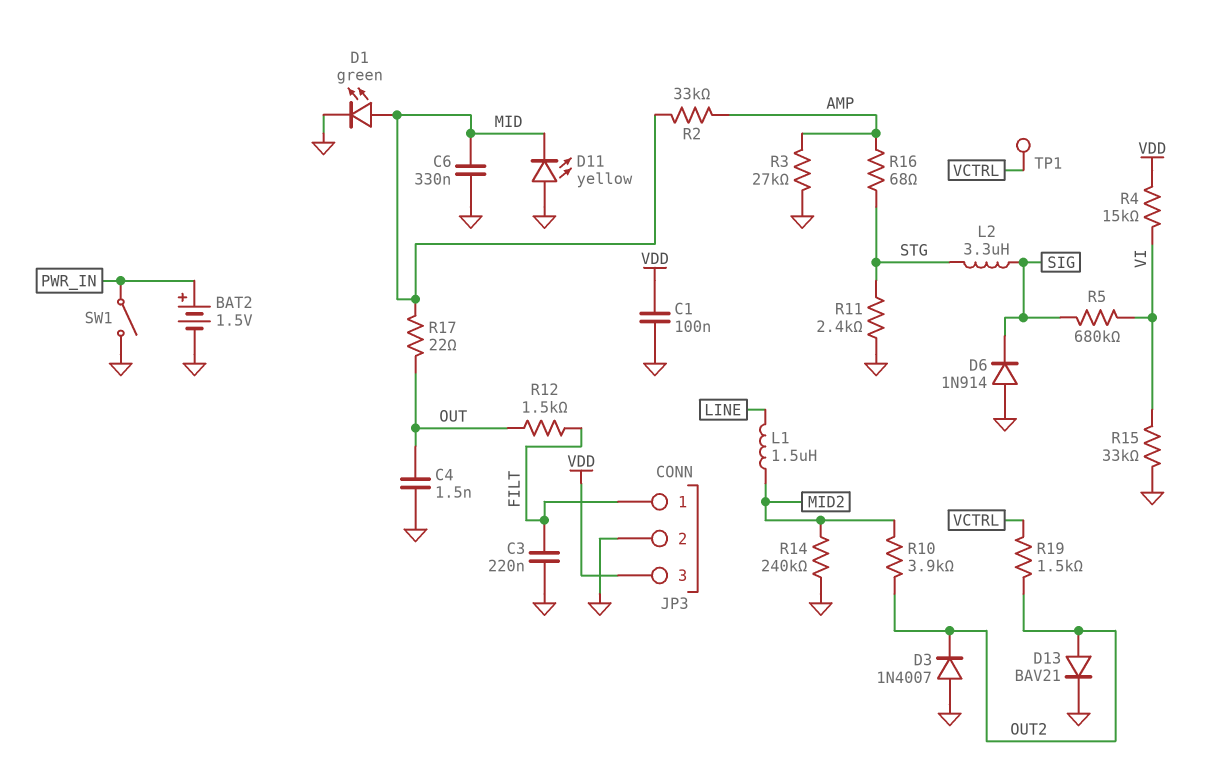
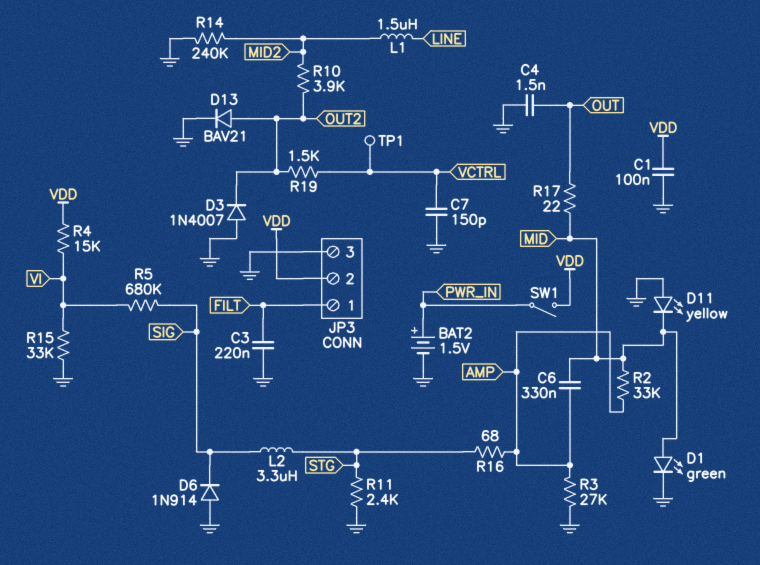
C6: 330nF (GND, MID) -> 330nF (AMP, MID)
C7: none -> 150pF (GND, VCTRL)
JP3 pin 2: GND -> VDD
JP3 pin 3: VDD -> GND
R12: 1.5k (FILT, OUT) -> none
SW1: switch (GND, PWR_IN) -> switch (PWR_IN, VDD)

